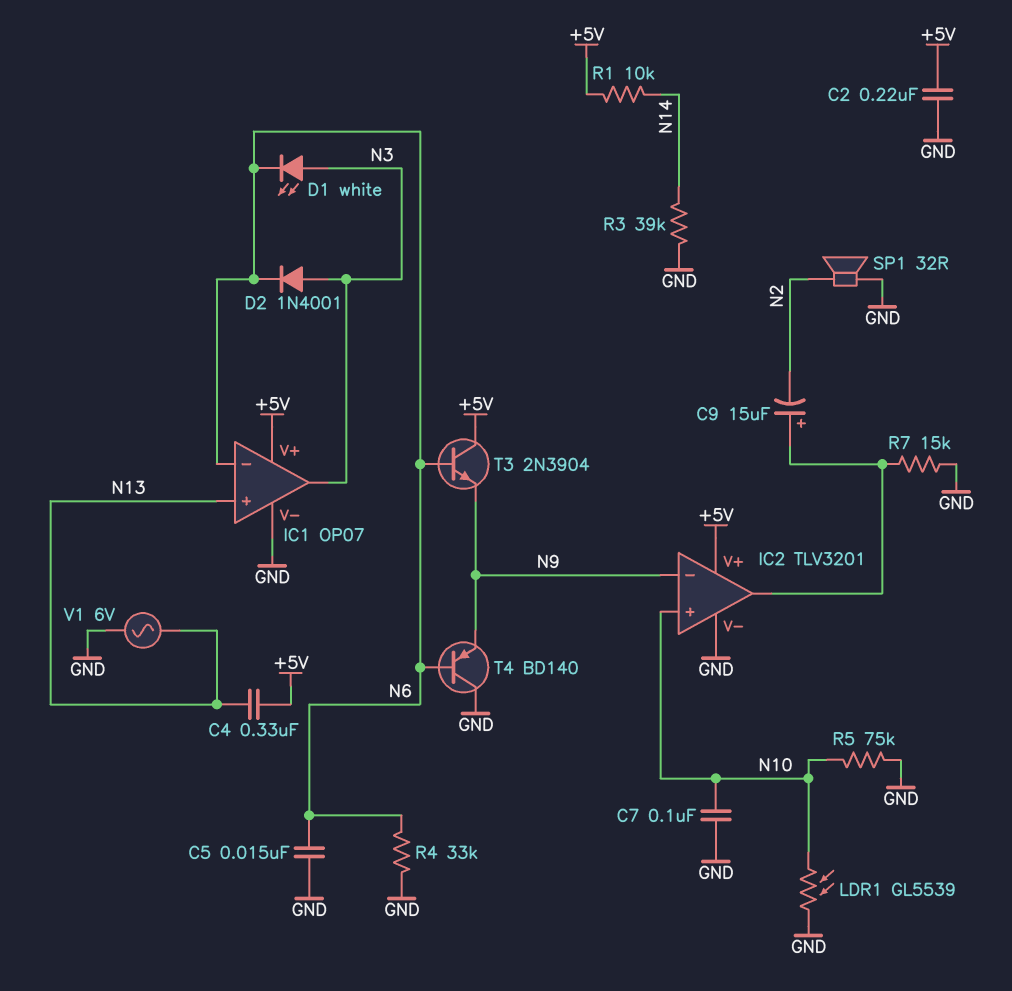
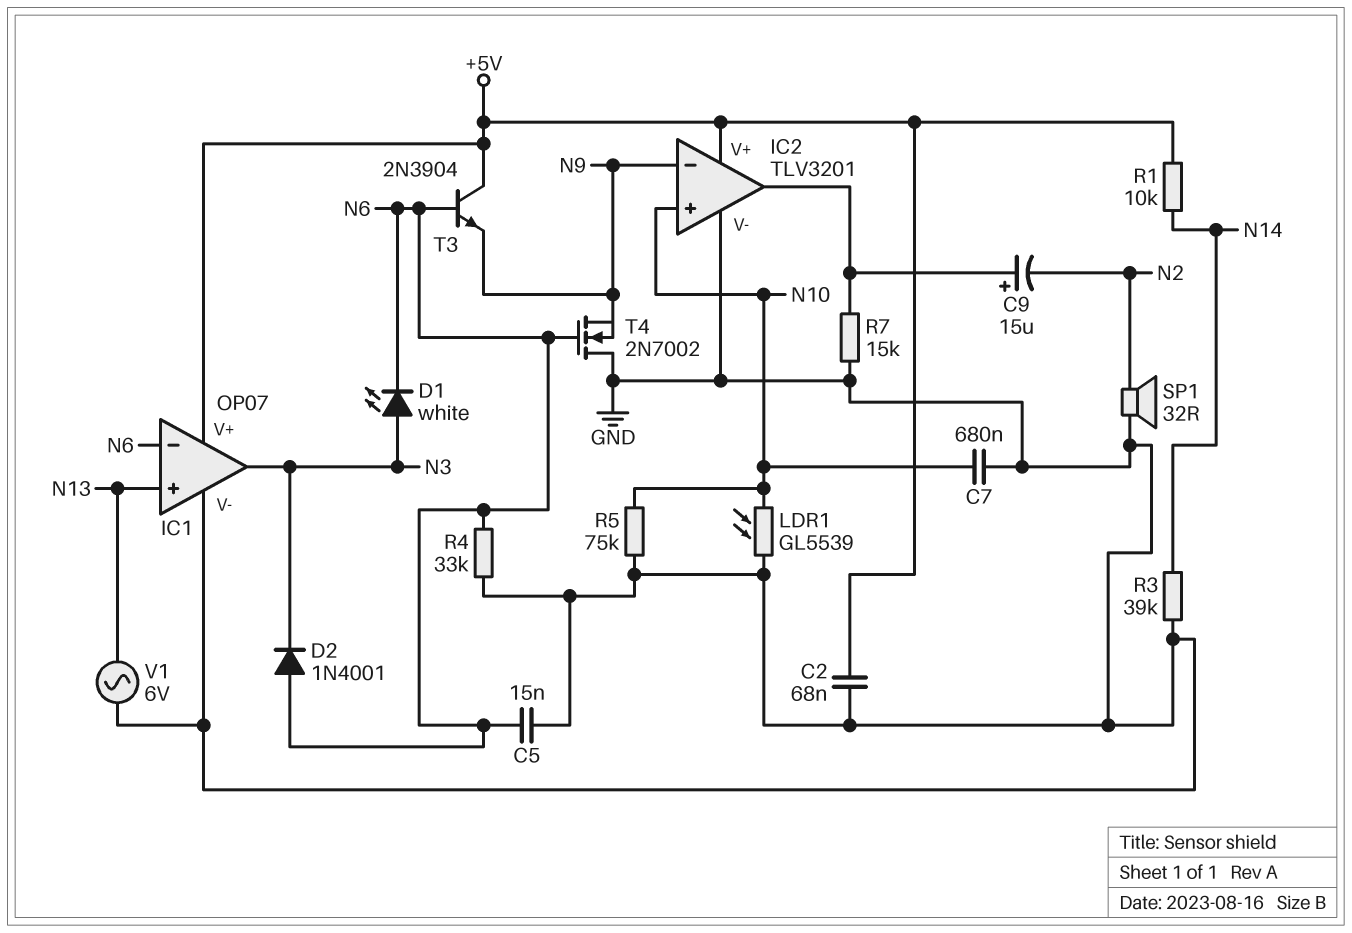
C2: 220nF (+5V, GND) -> 68nF (+5V, GND)
C4: 330nF (+5V, N13) -> none
C7: 100nF (GND, N10) -> 680nF (GND, N10)
D2: diode 1N4001 (A N3, K N6) -> diode 1N4001 (A N6, K N3)
T4: PNP BD140 (B N6, C GND, E N9) -> NMOS 2N7002 (G N6, D GND, S N9)

